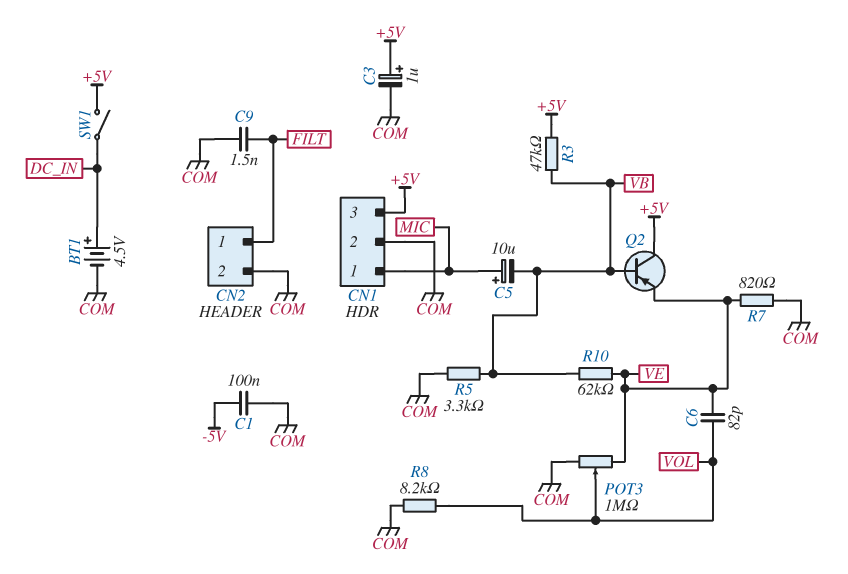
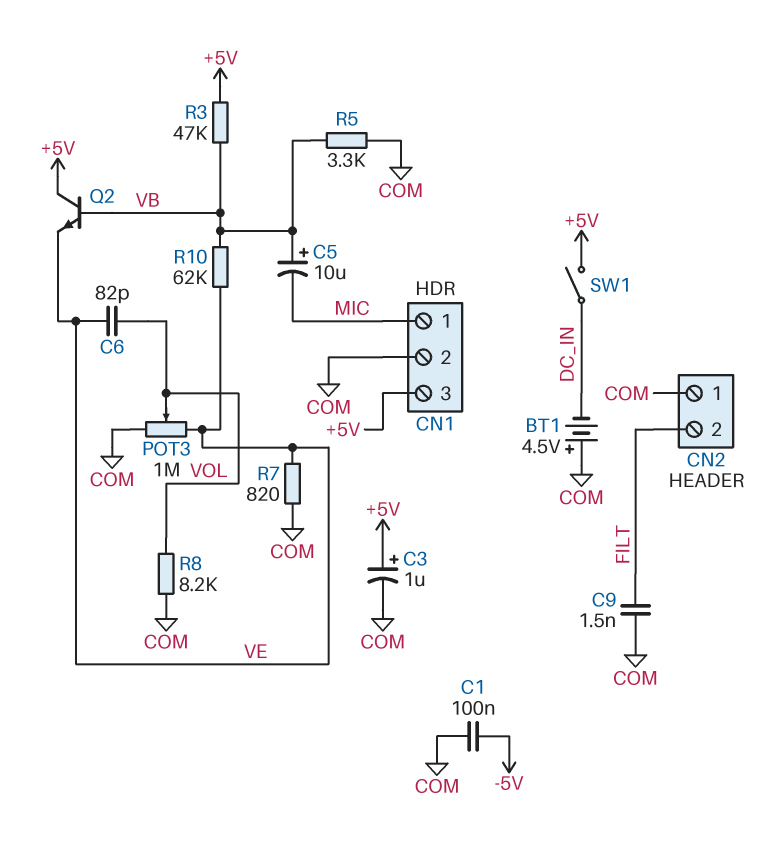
BT1: 4.5V (plus DC_IN, minus COM) -> 4.5V (plus COM, minus DC_IN)
C5: 10uF (plus MIC, minus VB) -> 10uF (plus VB, minus MIC)
CN2 pin 1: FILT -> COM
CN2 pin 2: COM -> FILT
Q2: PNP (B VB, C +5V, E VE) -> NPN (B VB, C +5V, E VE)

